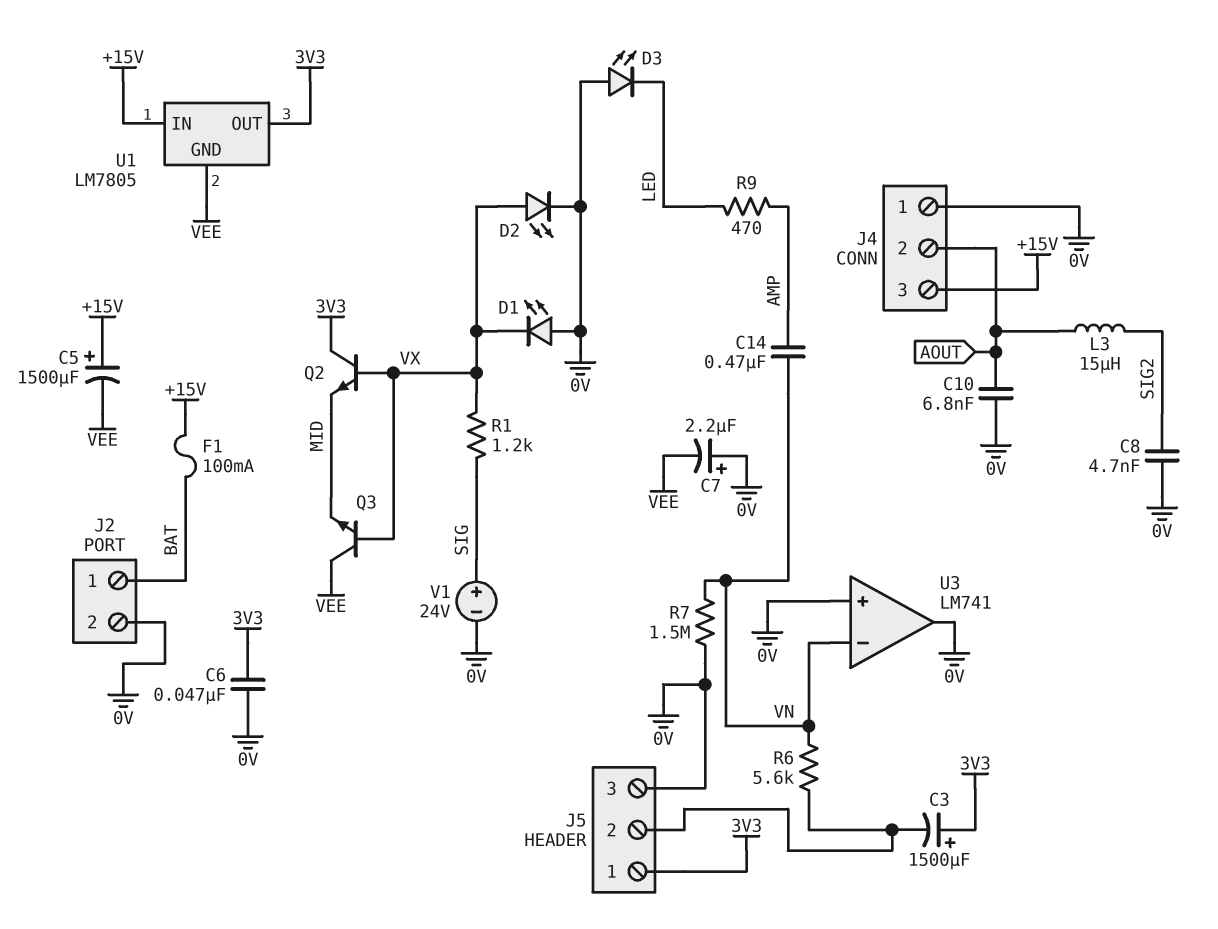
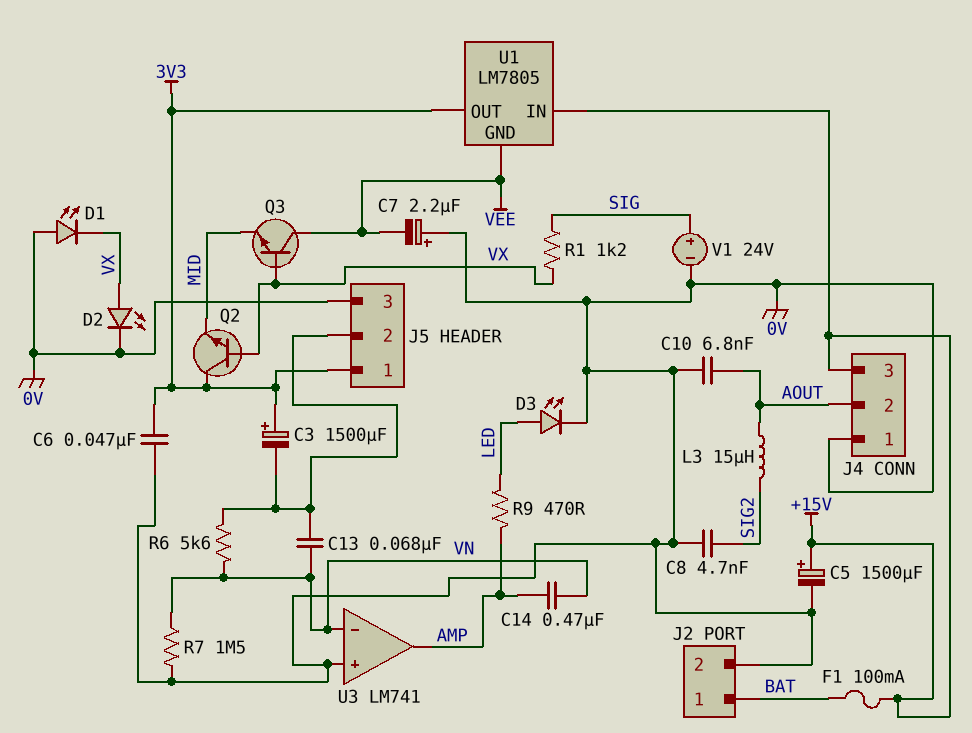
C5: 1500uF (plus +15V, minus VEE) -> 1500uF (plus +15V, minus 0V)
C13: none -> 68nF (J5/2, VN)
D3: LED (A 0V, K LED) -> LED (A LED, K 0V)
U3 pin out: 0V -> AMP

